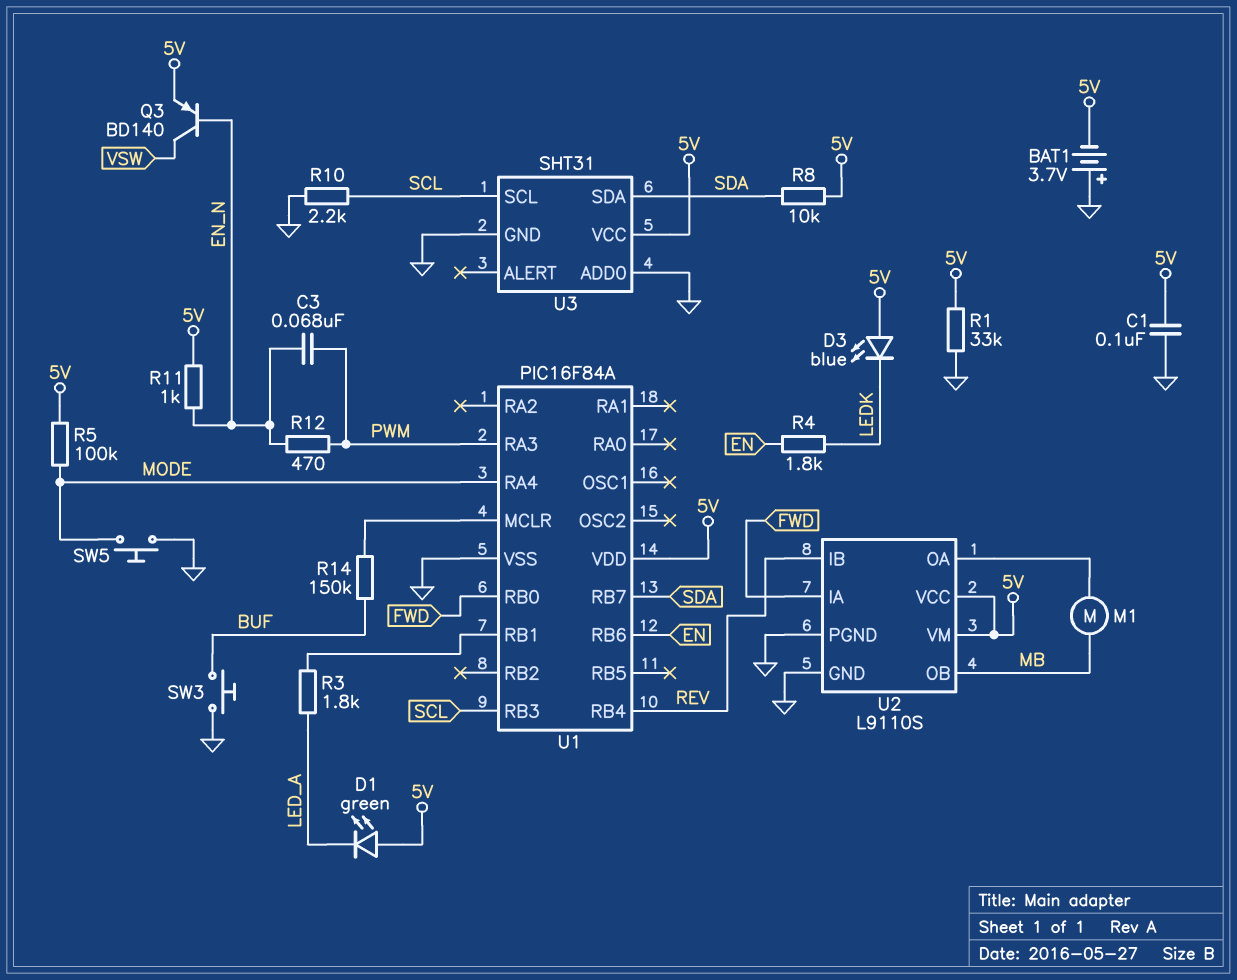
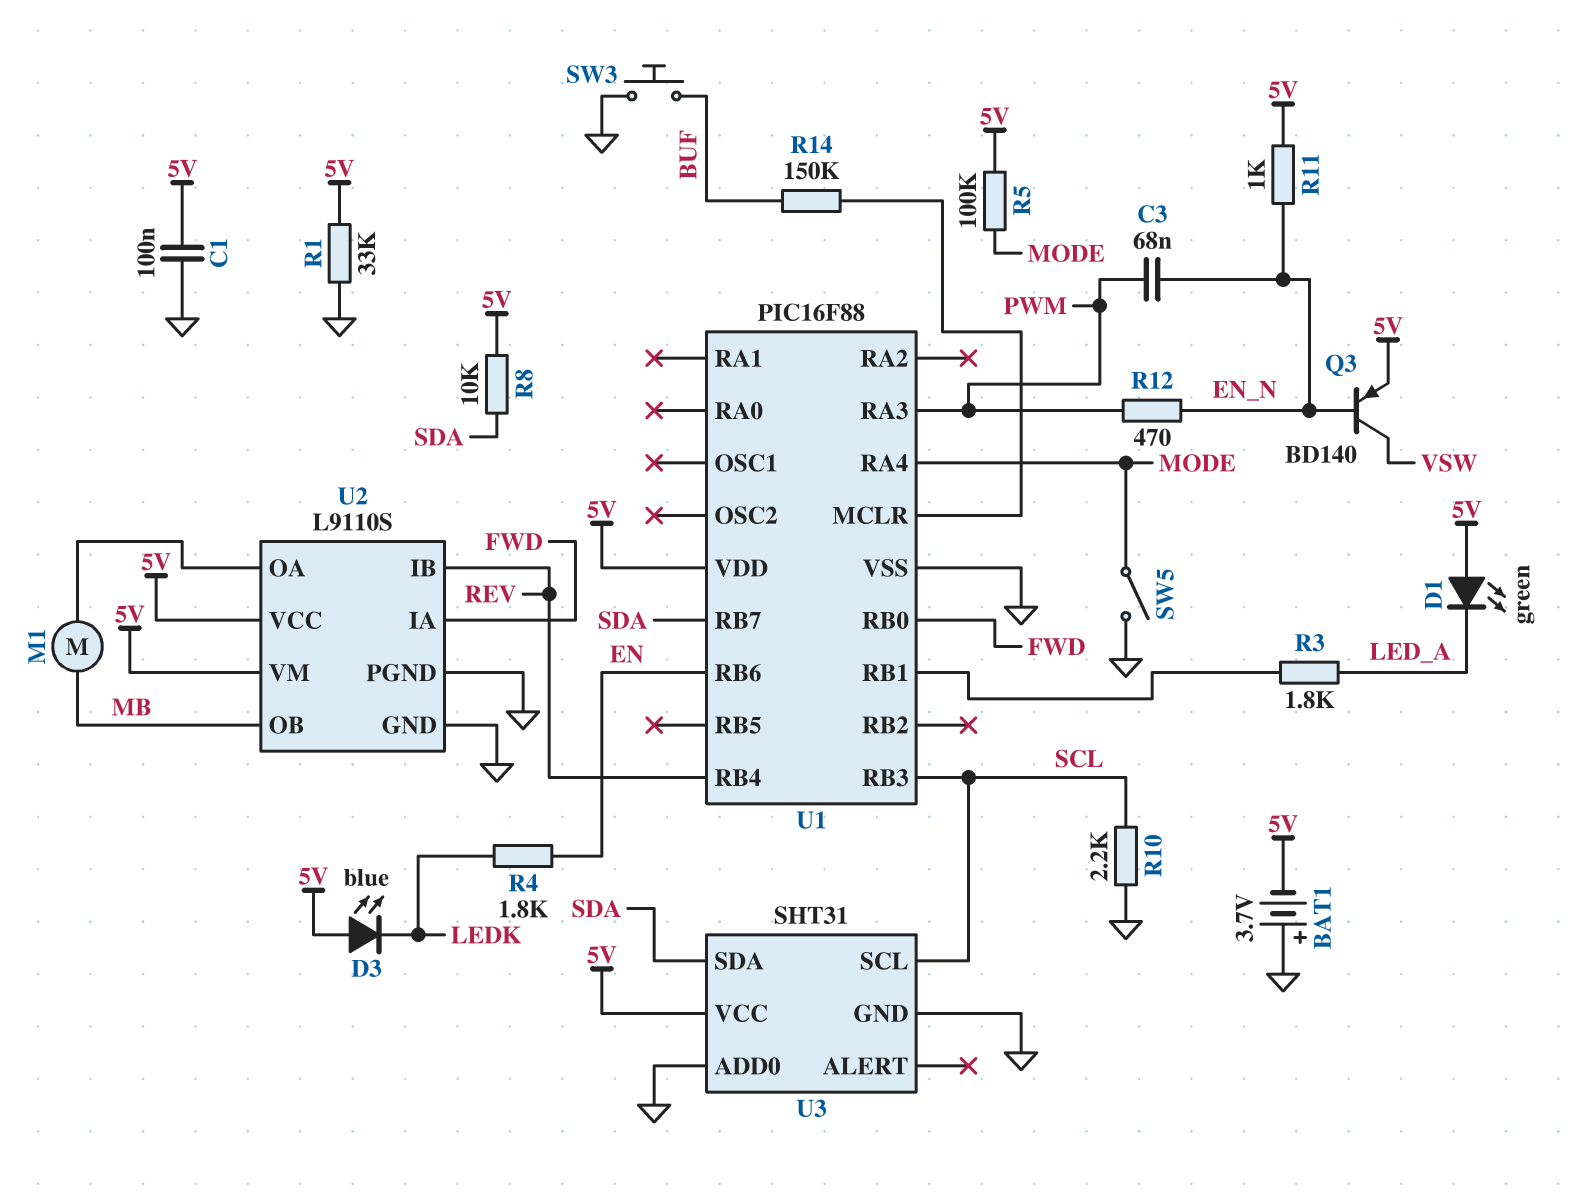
SW5: button (GND, MODE) -> switch (GND, MODE)
U1: PIC16F84A -> PIC16F88

